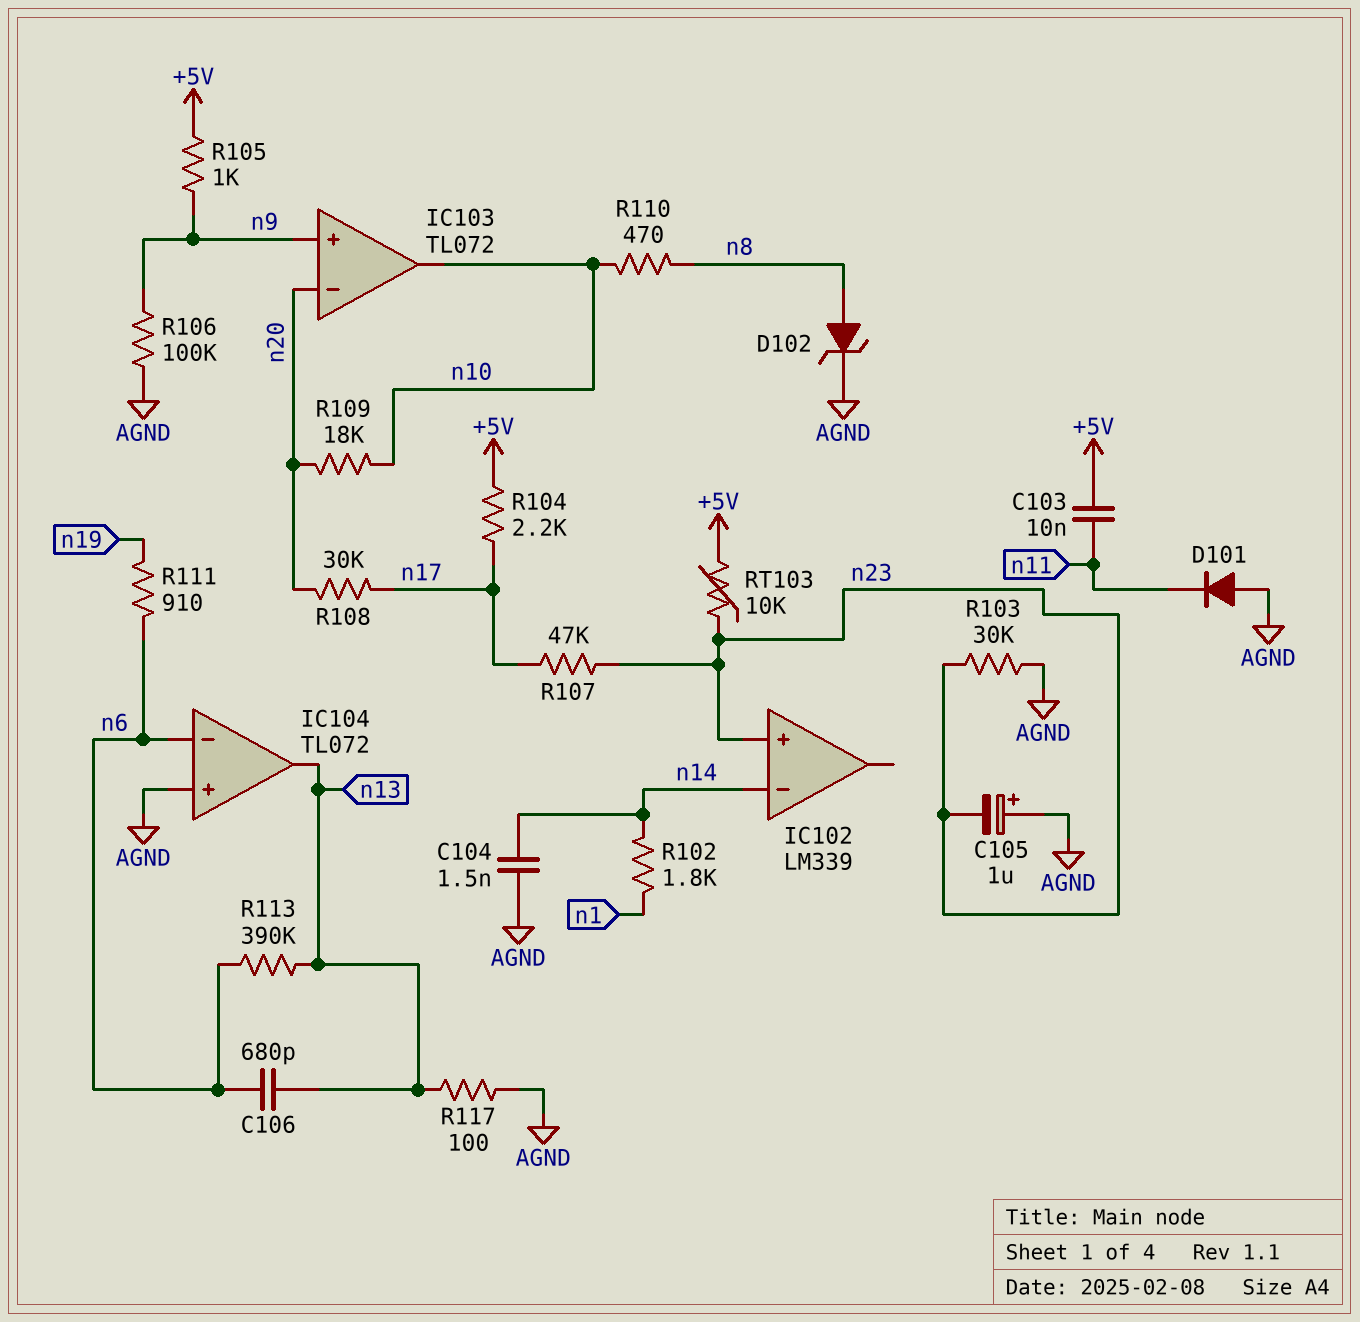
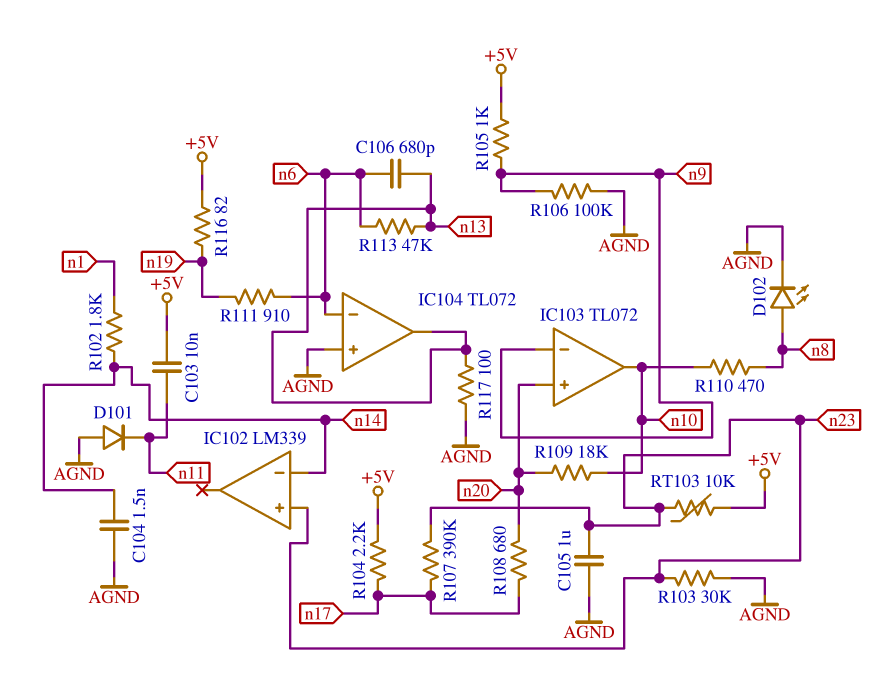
C105: 1uF (plus AGND, minus n23) -> 1uF (AGND, n23)
D102: zener (A n8, K AGND) -> LED (A n8, K AGND)
IC103 pin in+: n9 -> n20
IC103 pin in-: n20 -> n9
R107: 47k (n17, n23) -> 390k (n17, n23)
R108: 30k (n17, n20) -> 680 (n17, n20)
R113: 390k (n6, n13) -> 47k (n6, n13)
R116: none -> 82 (+5V, n19)

